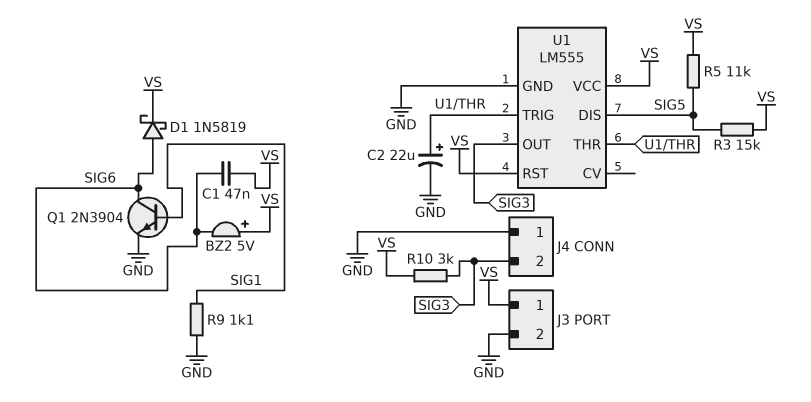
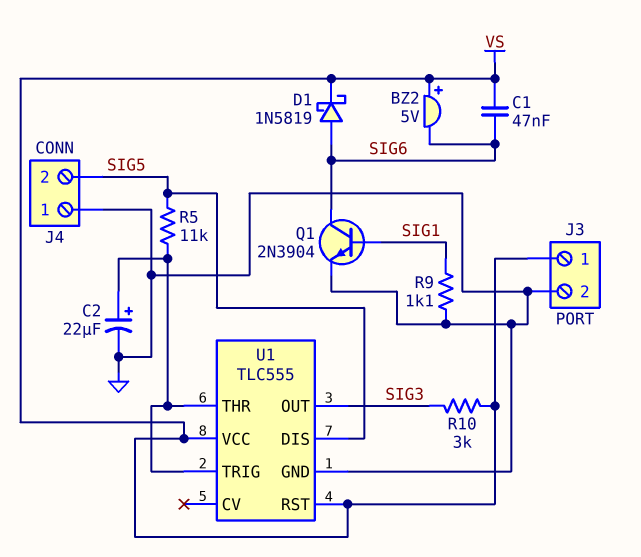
J4 pin 2: SIG3 -> SIG5
R3: 15k (SIG5, VS) -> none
R5: 11k (SIG5, VS) -> 11k (SIG5, U1/THR)
U1: LM555 -> TLC555

